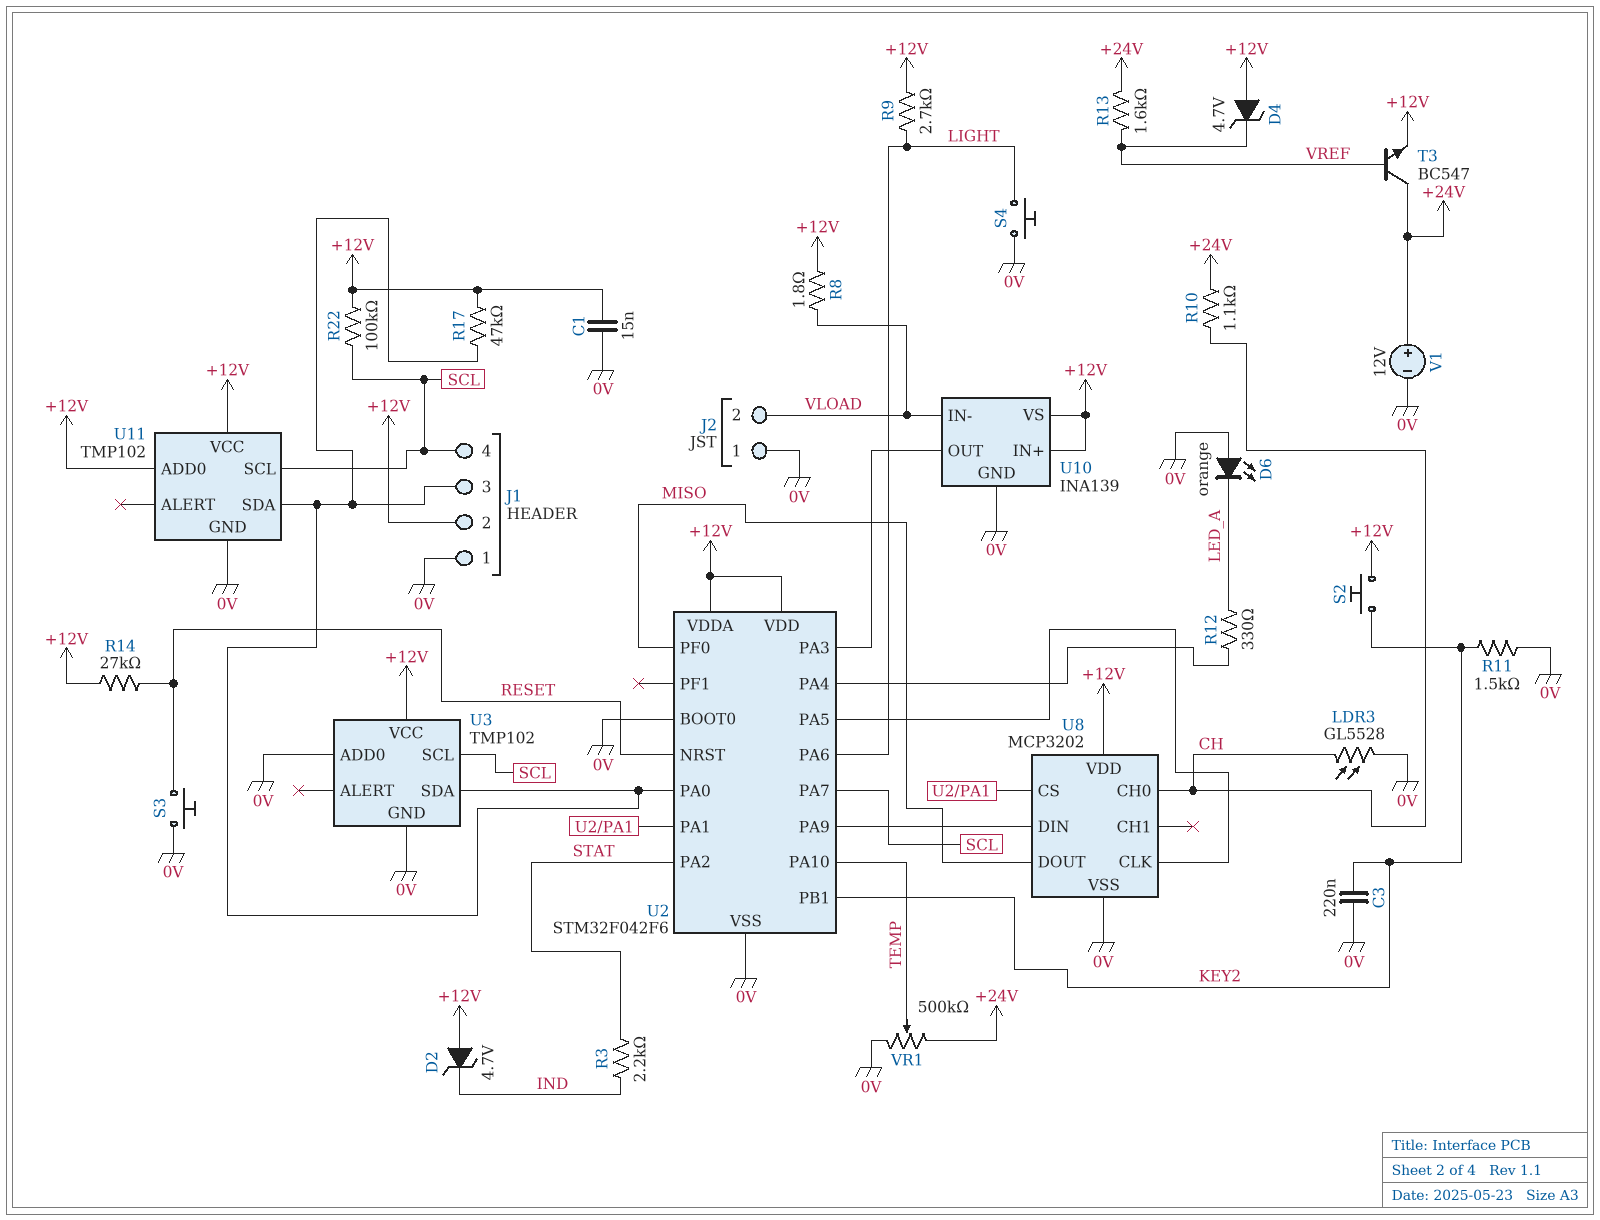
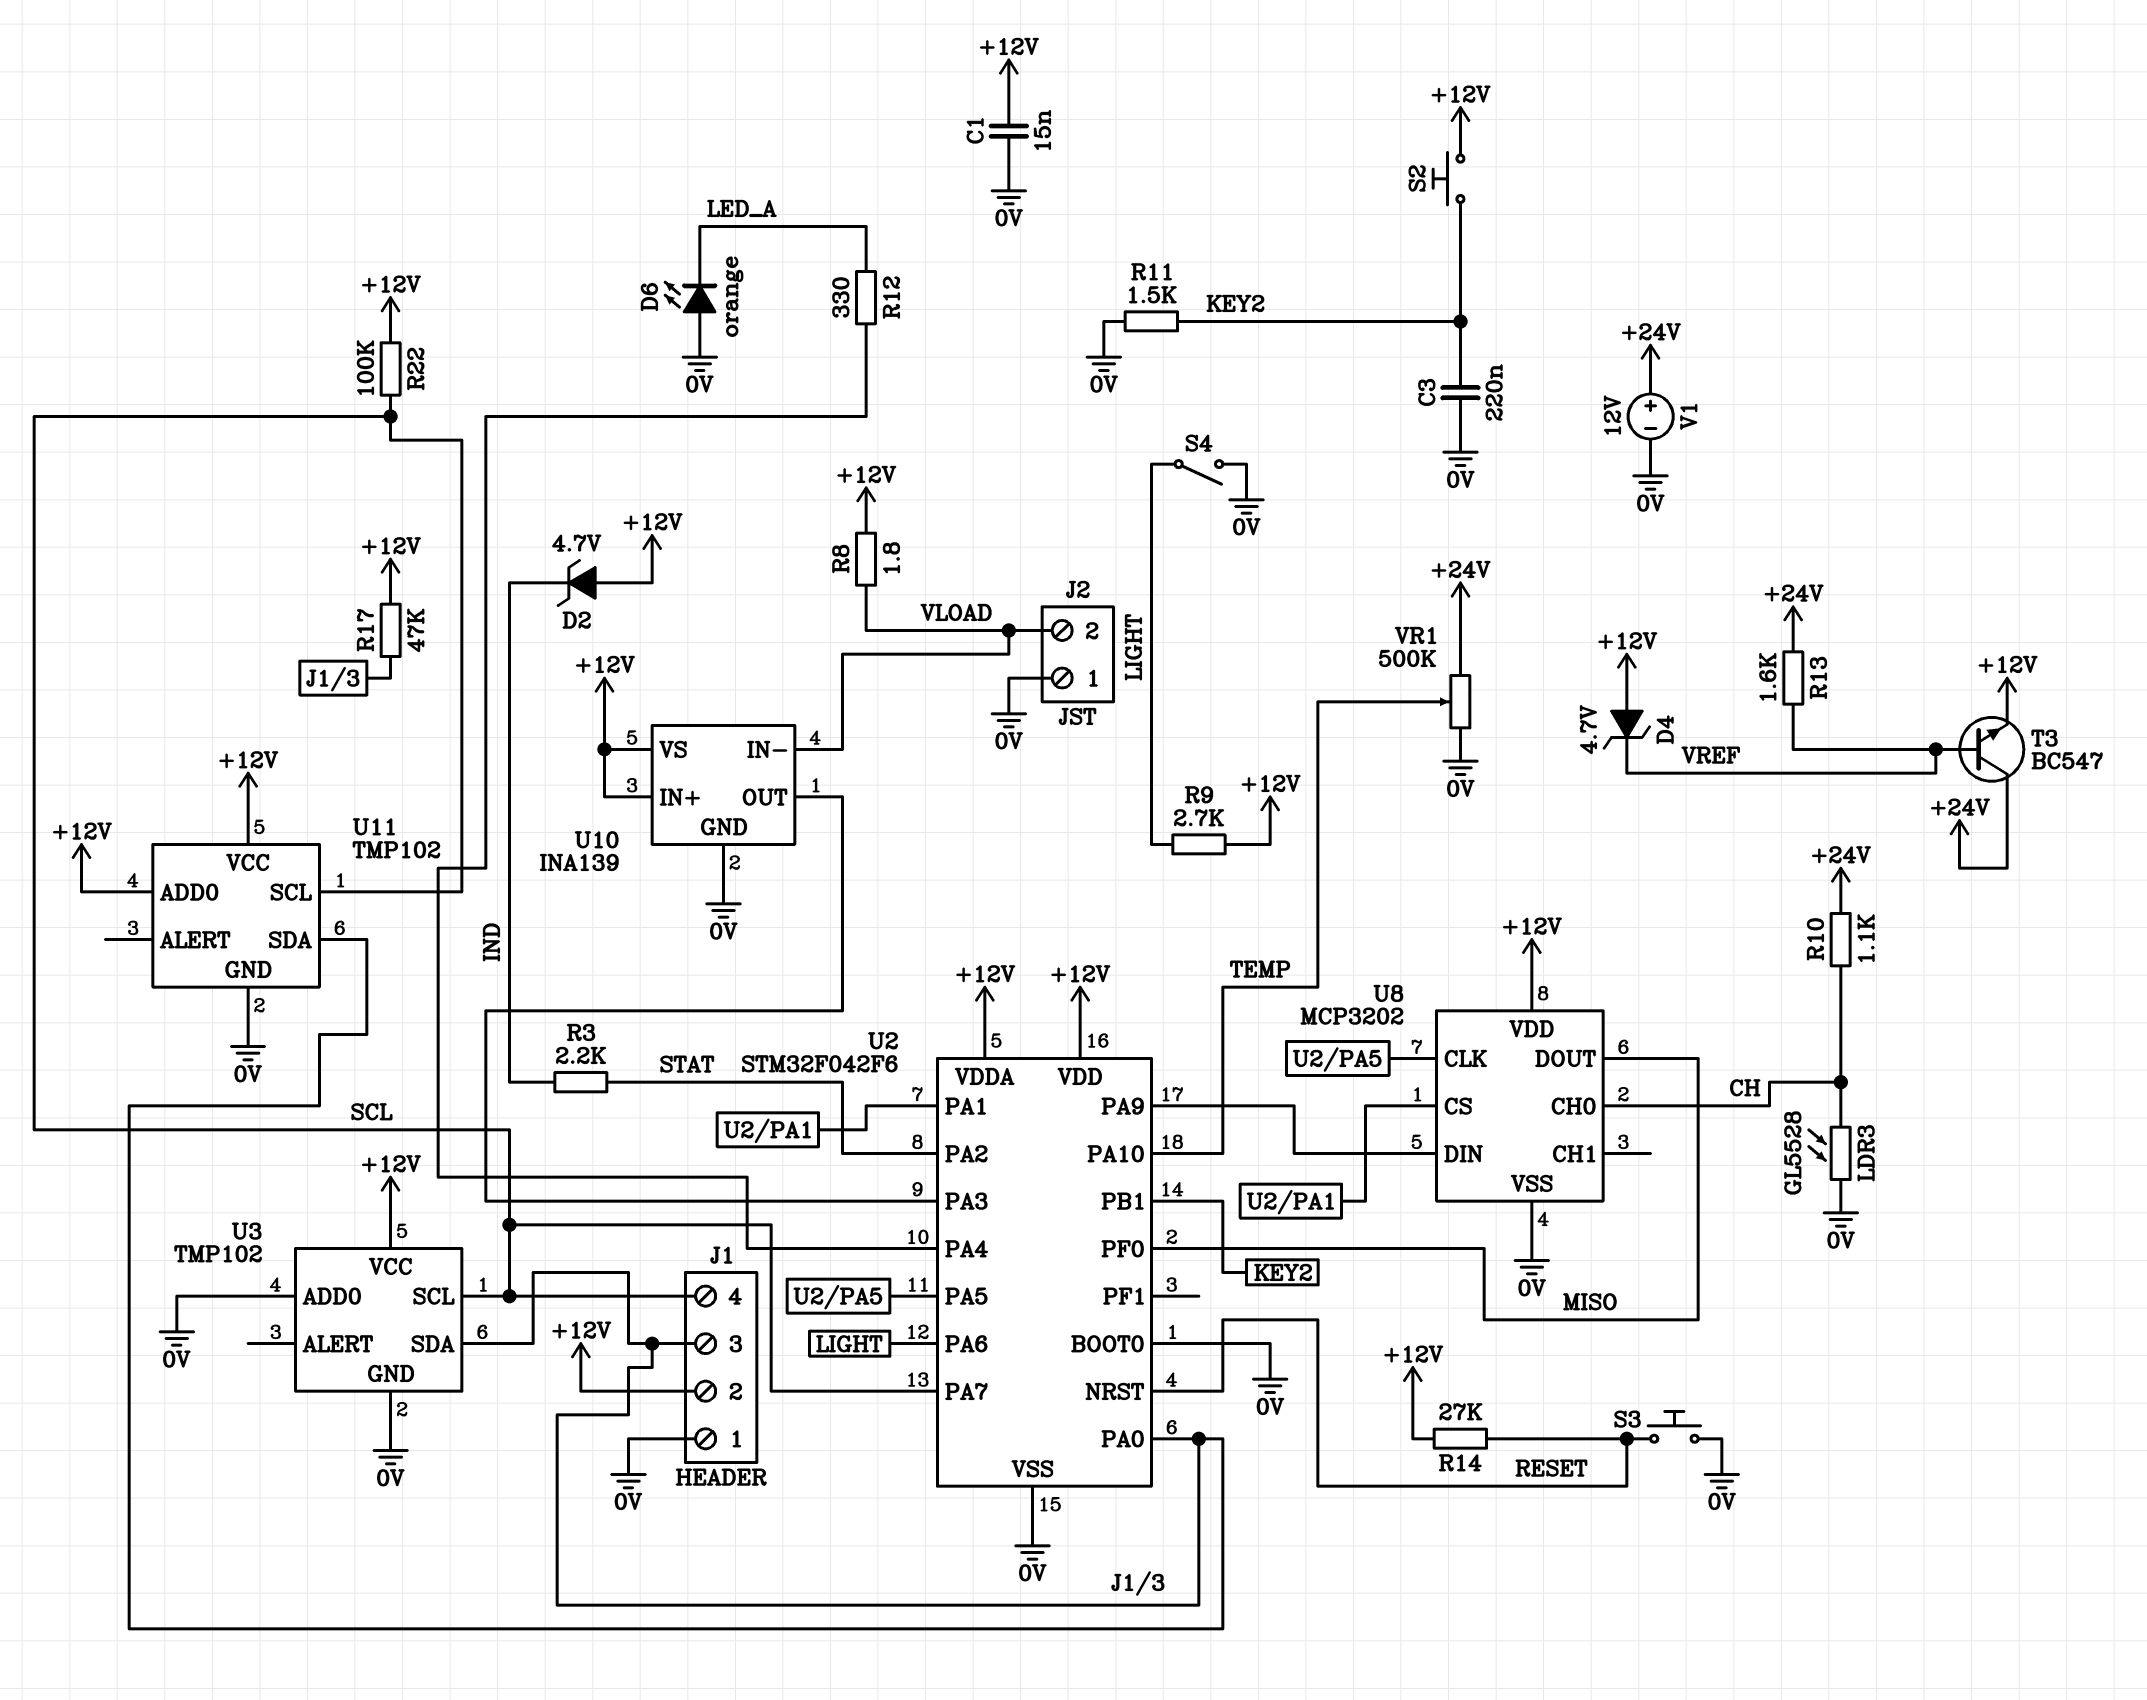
S4: button (0V, LIGHT) -> switch (0V, LIGHT)

